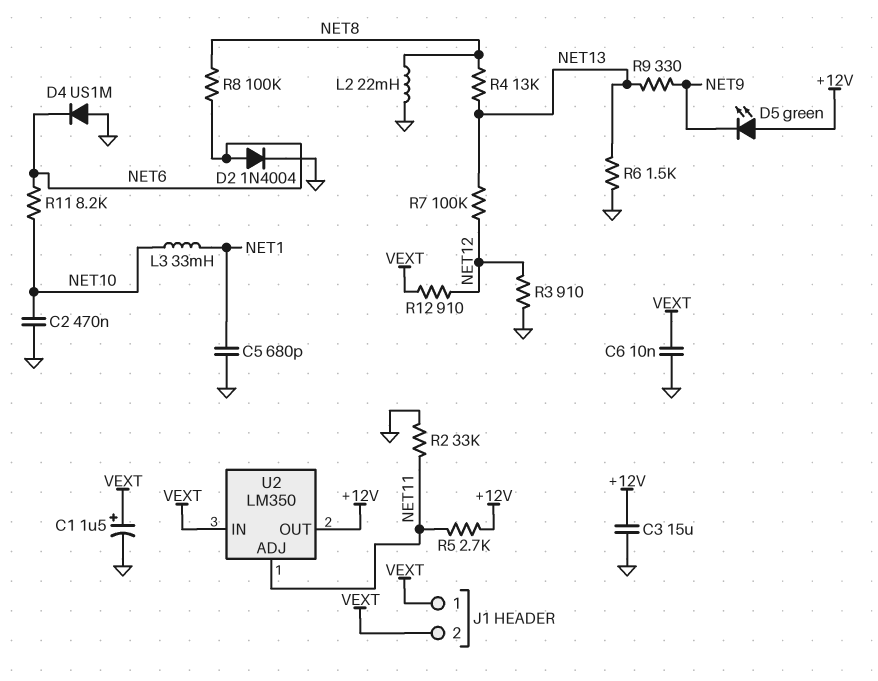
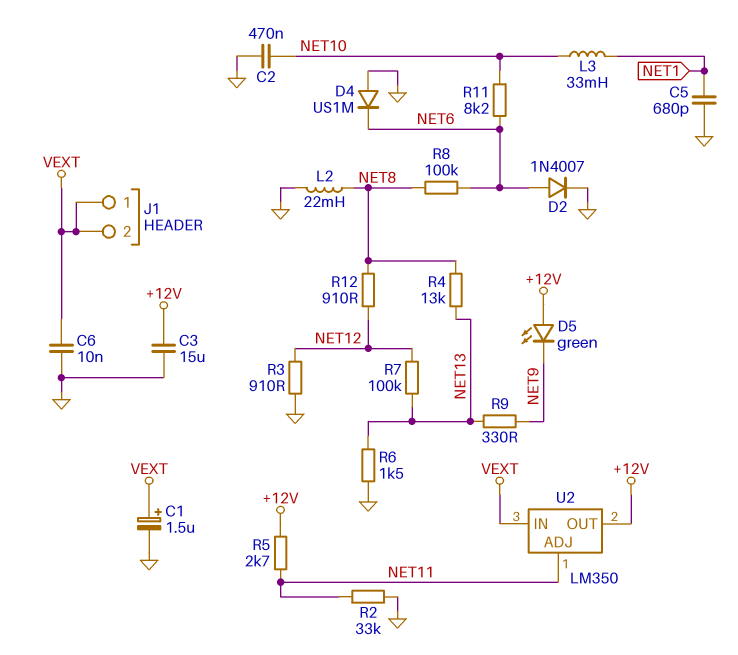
D2: diode 1N4004 (A NET6, K GND) -> diode 1N4007 (A NET6, K GND)
R12: 910 (NET12, VEXT) -> 910 (NET8, NET12)

